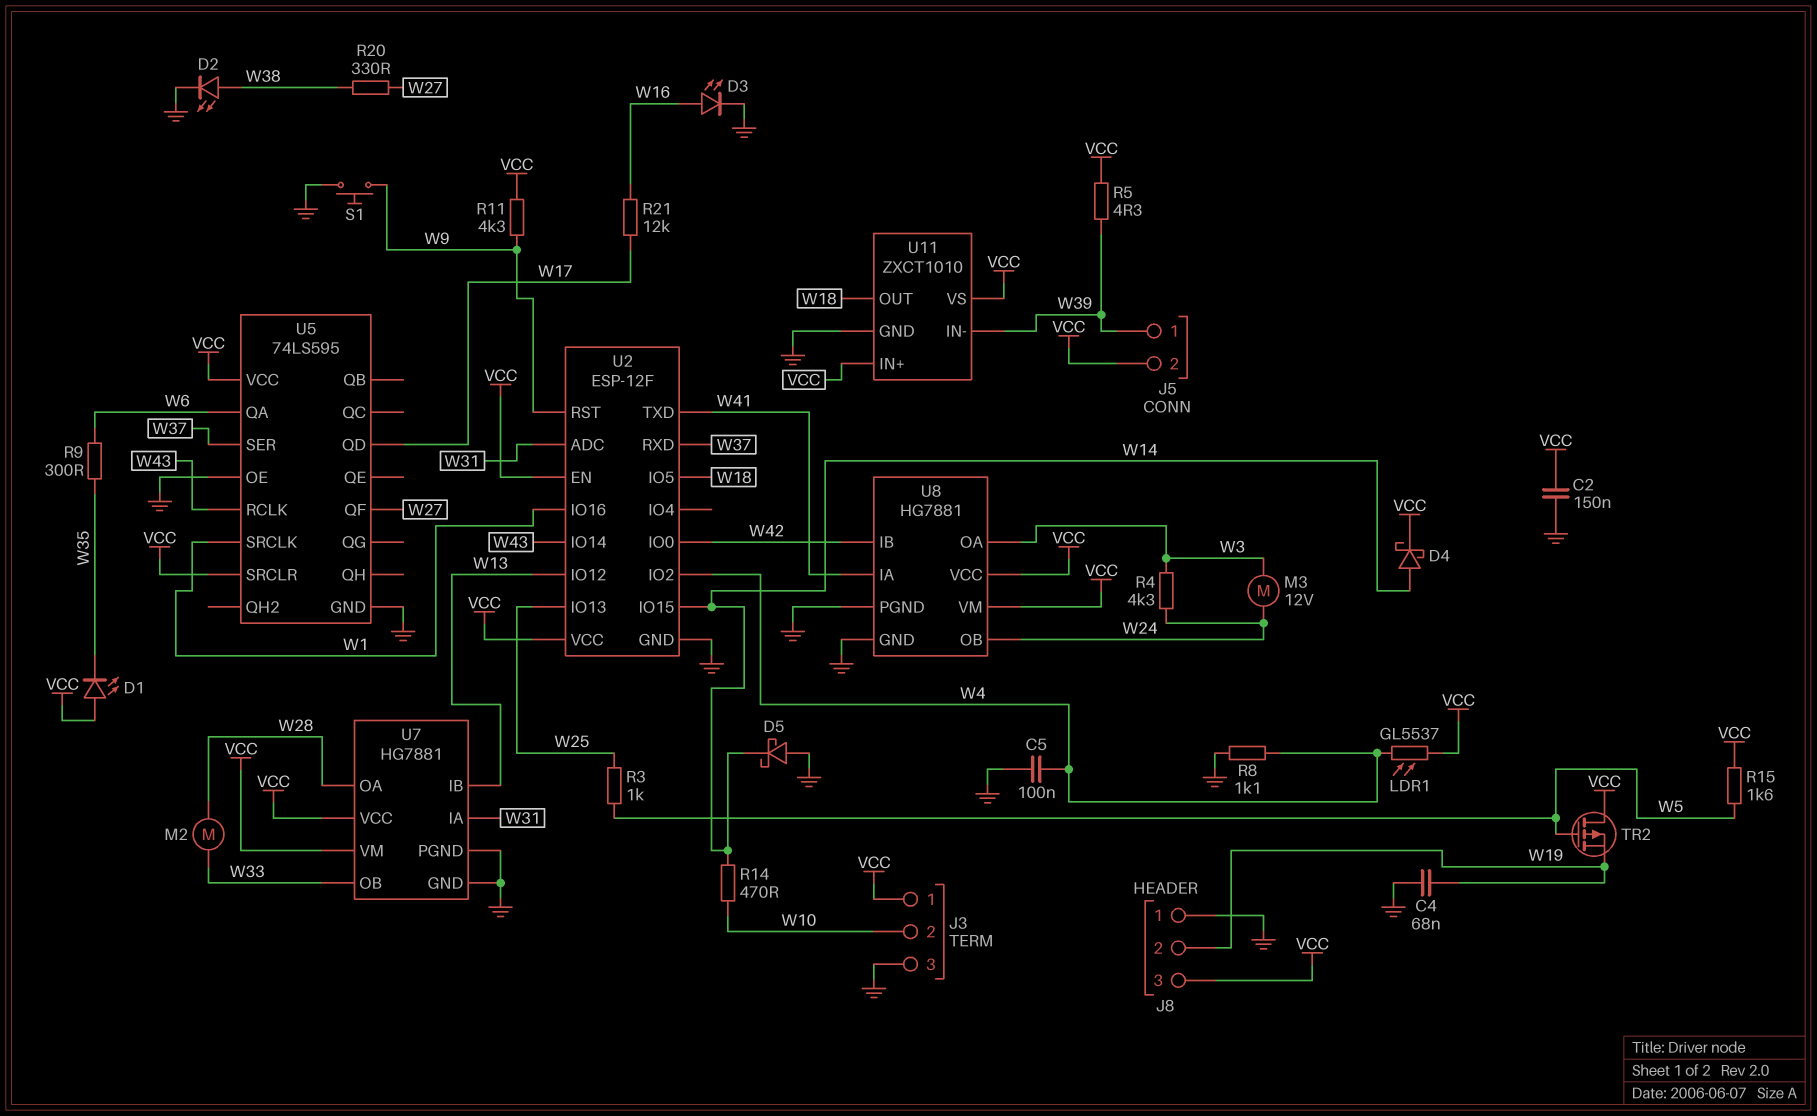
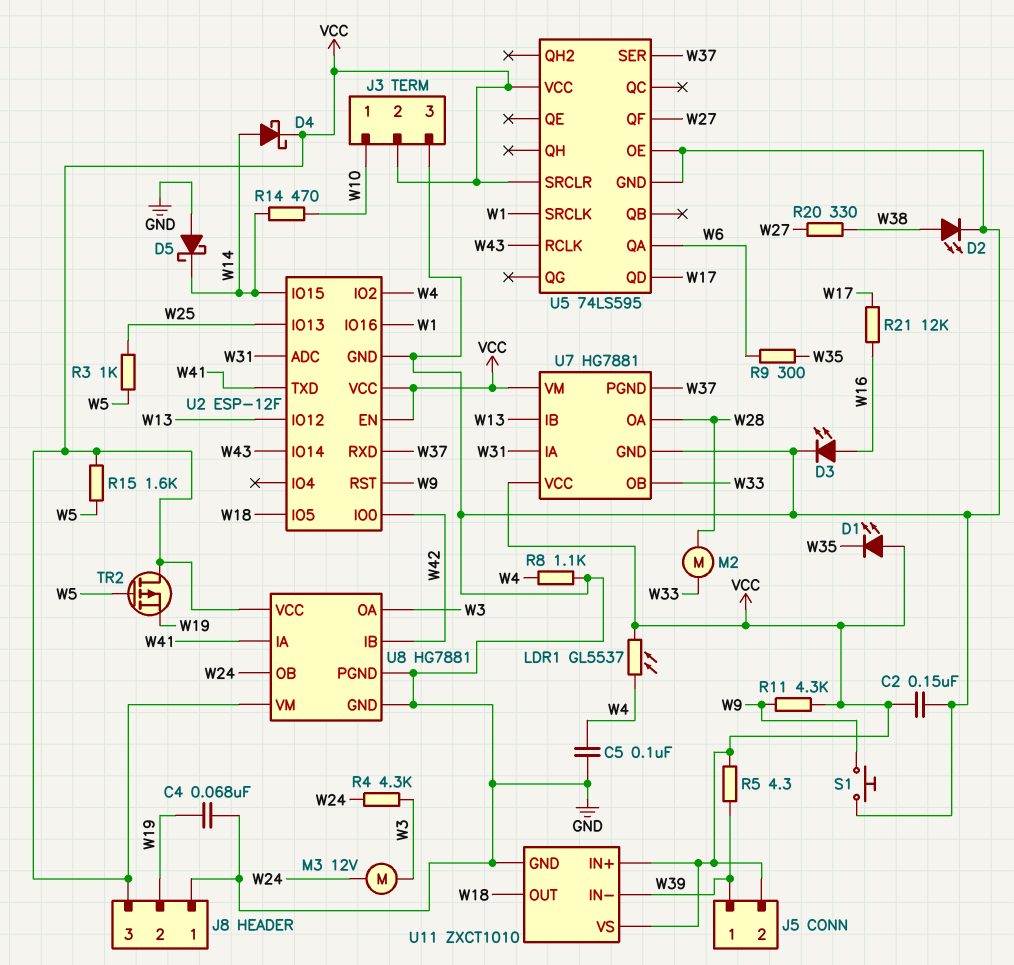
J3 pin 1: VCC -> W10
J3 pin 2: W10 -> VCC
U7 pin PGND: GND -> W37

